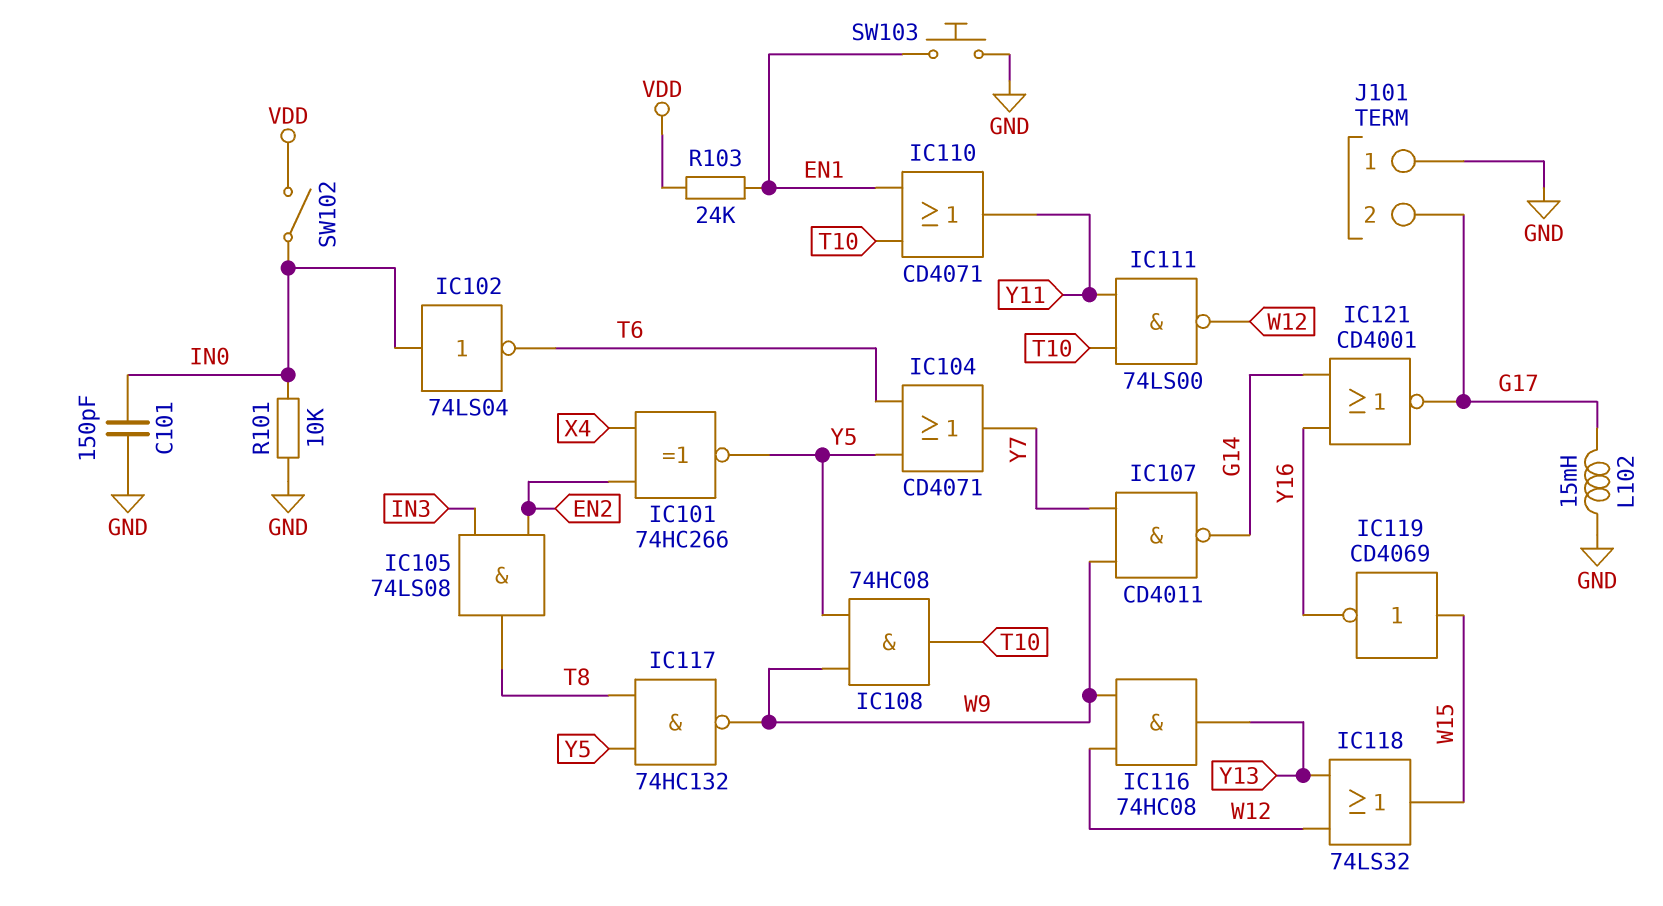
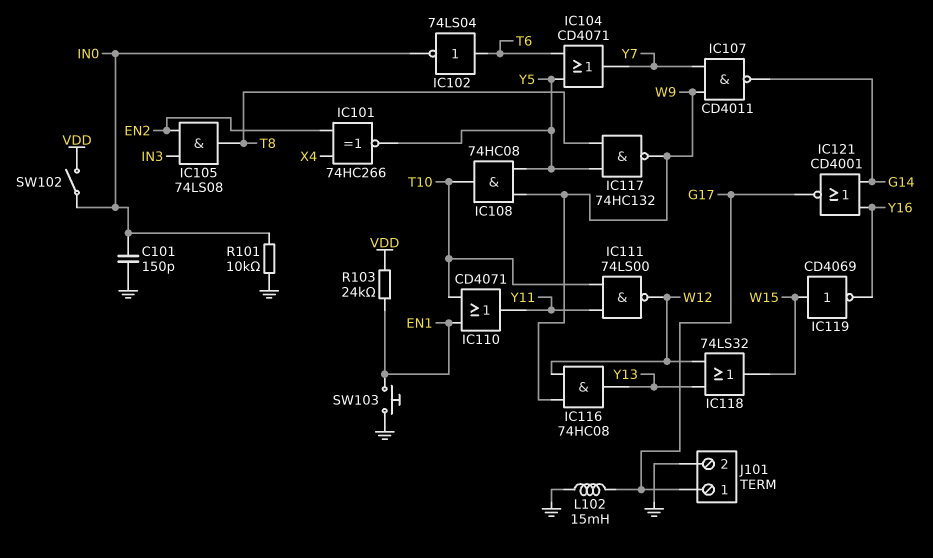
IC102: NOT 74LS04 (in IN0, out T6) -> NOT 74LS04 (in T6, out IN0)
J101 pin 1: GND -> G17
J101 pin 2: G17 -> GND

